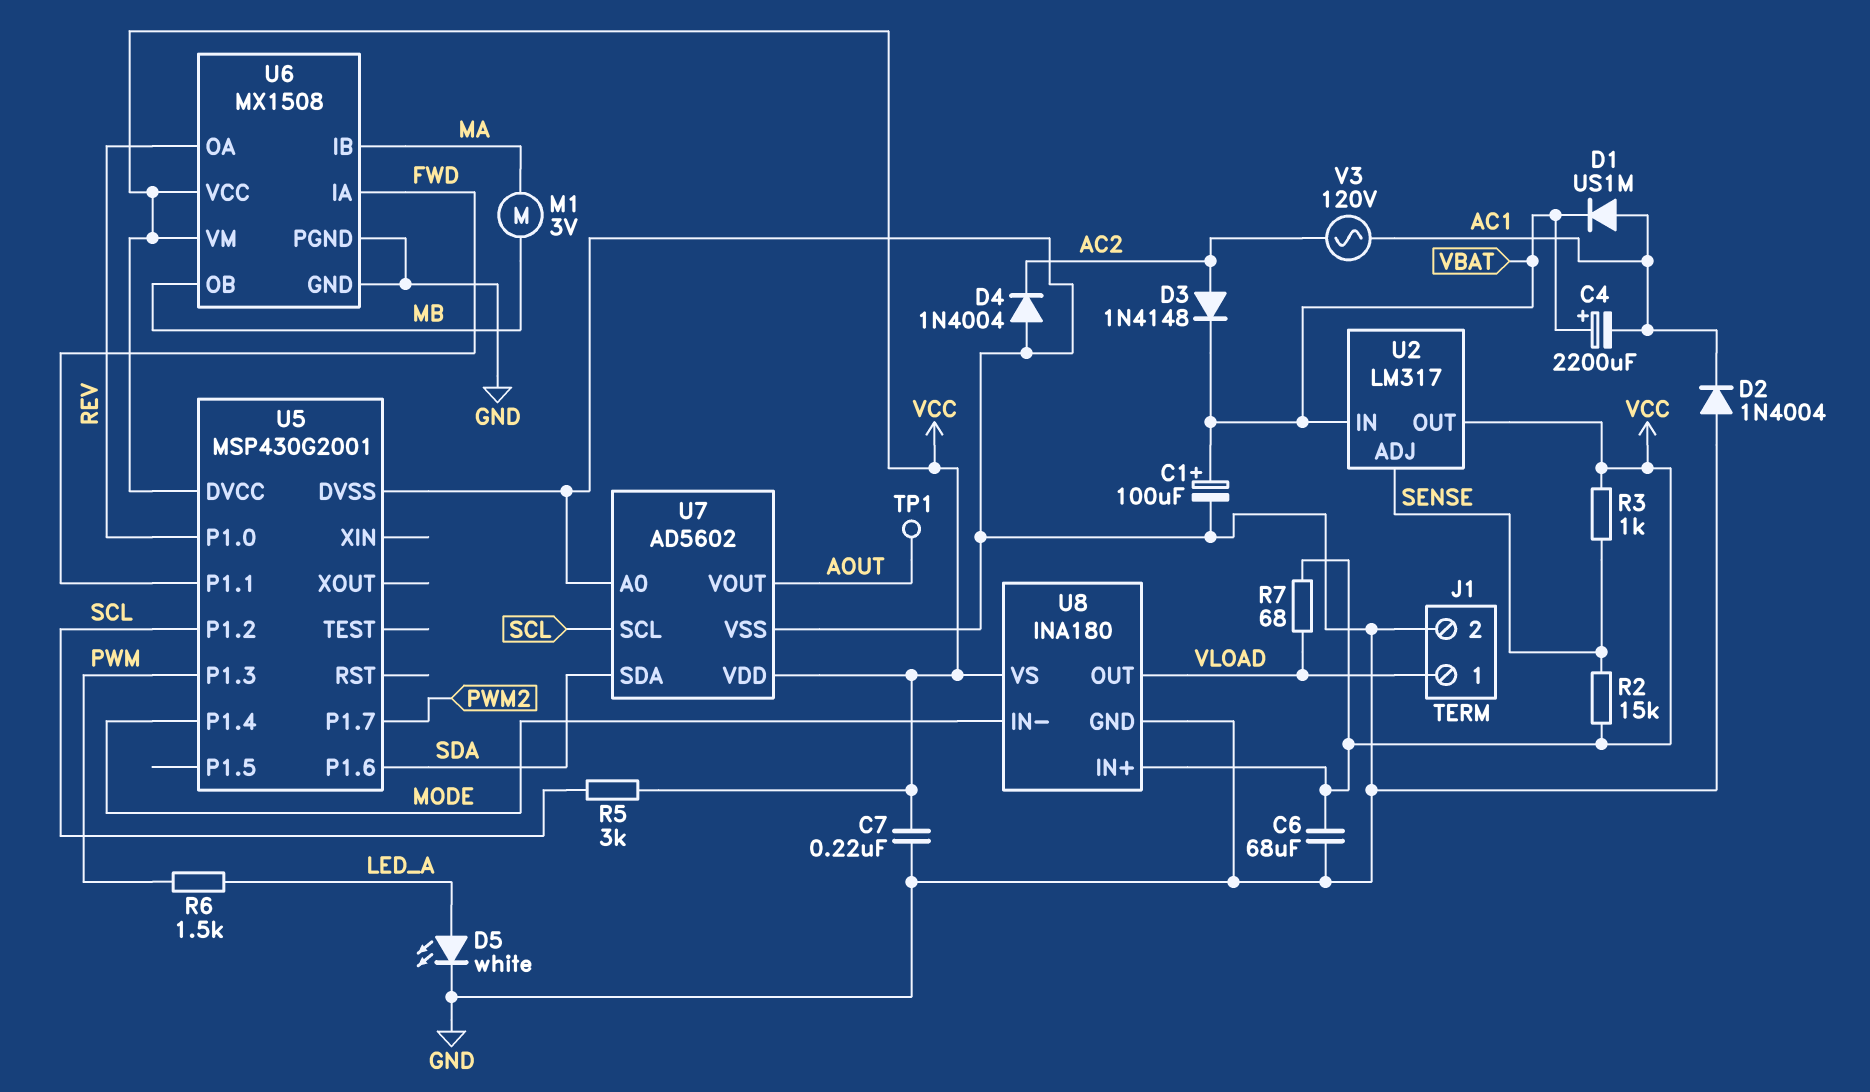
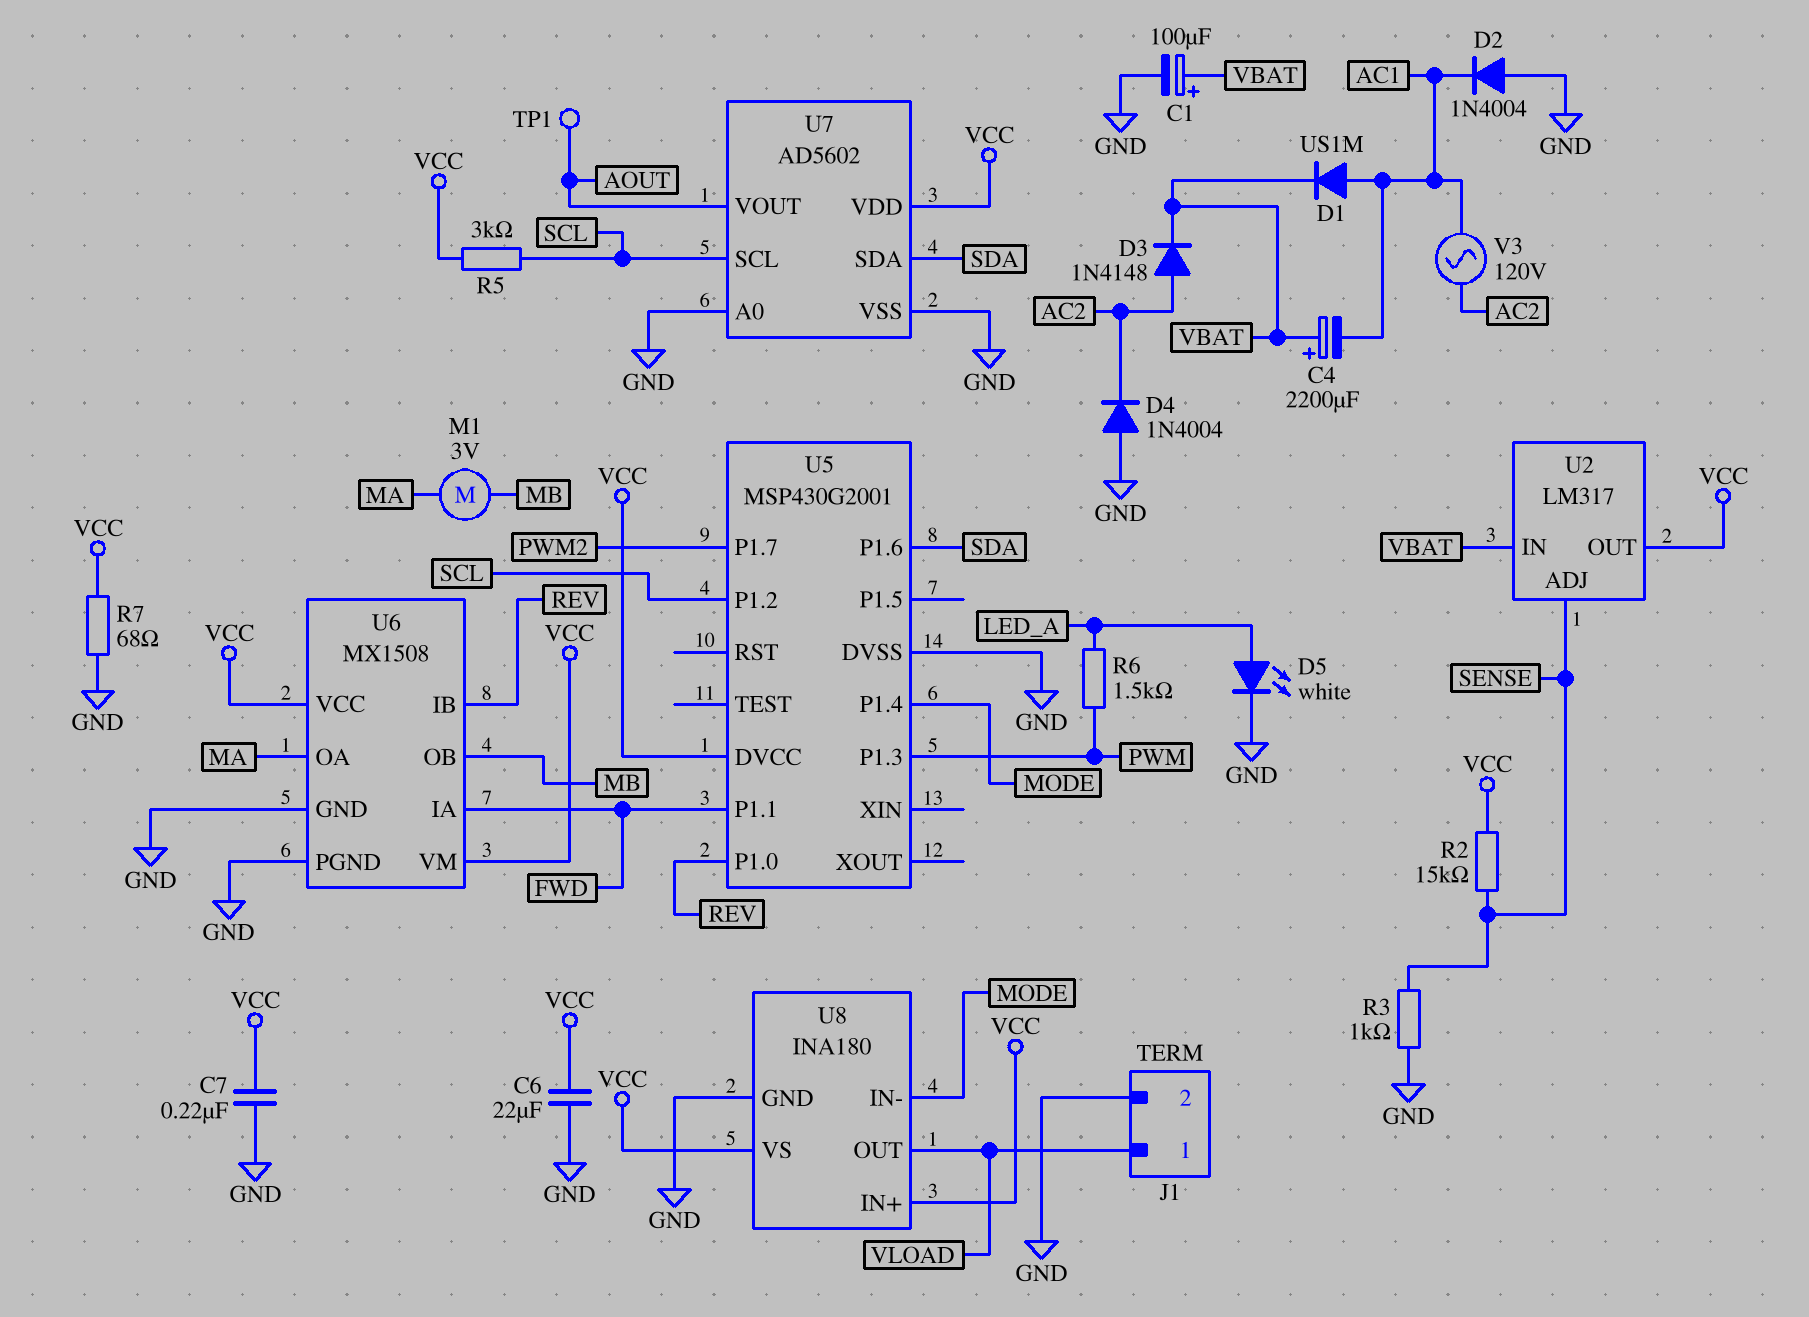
C6: 68uF (GND, VCC) -> 22uF (GND, VCC)
R3: 1k (SENSE, VCC) -> 1k (GND, SENSE)
R7: 68 (VCC, VLOAD) -> 68 (GND, VCC)
U6 pin IB: MA -> REV
U6 pin OA: REV -> MA

